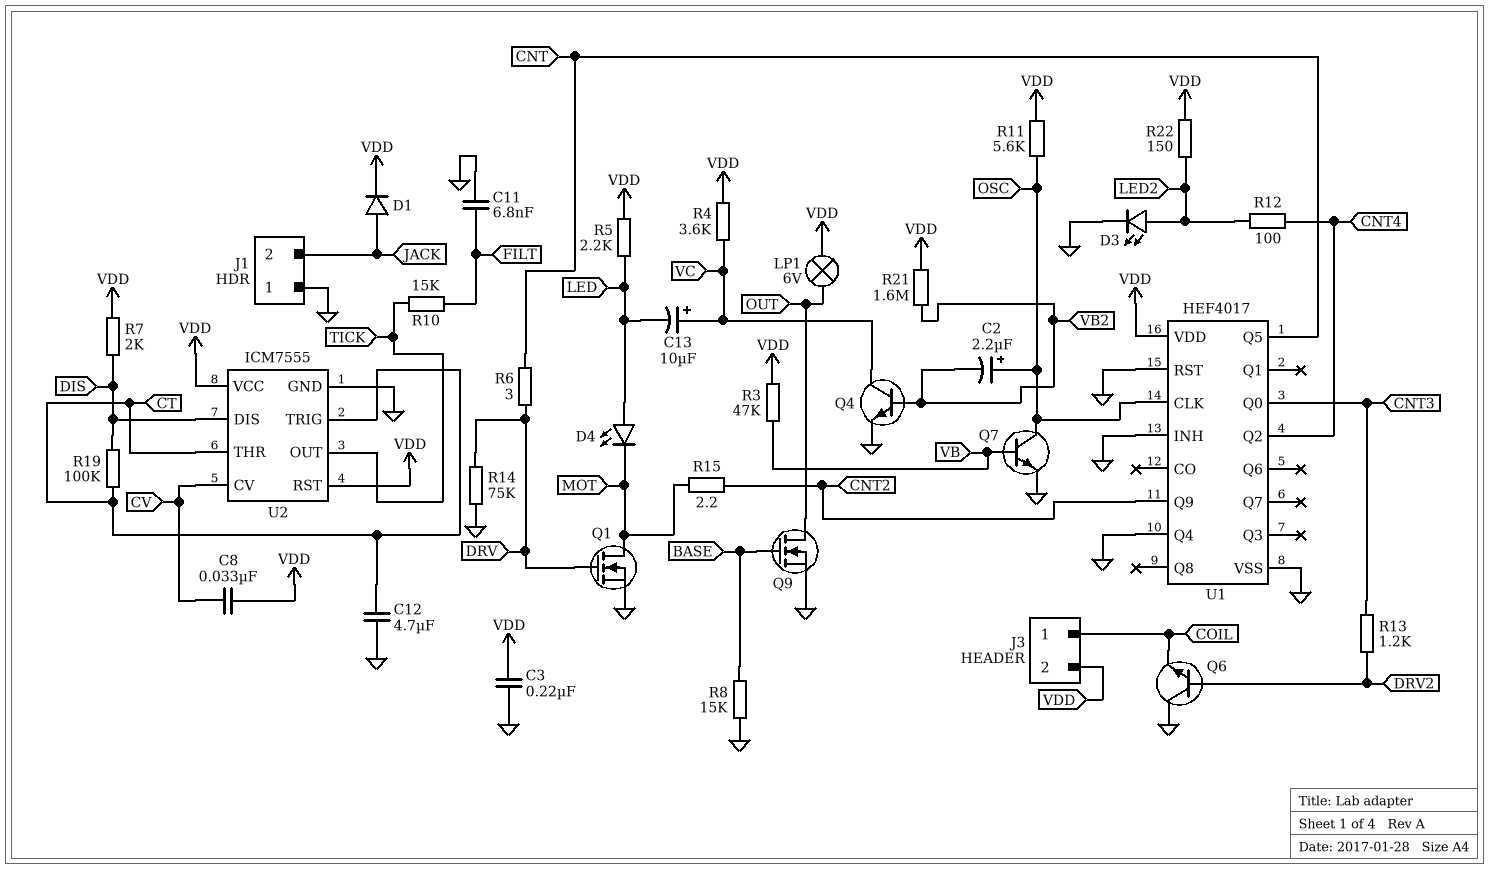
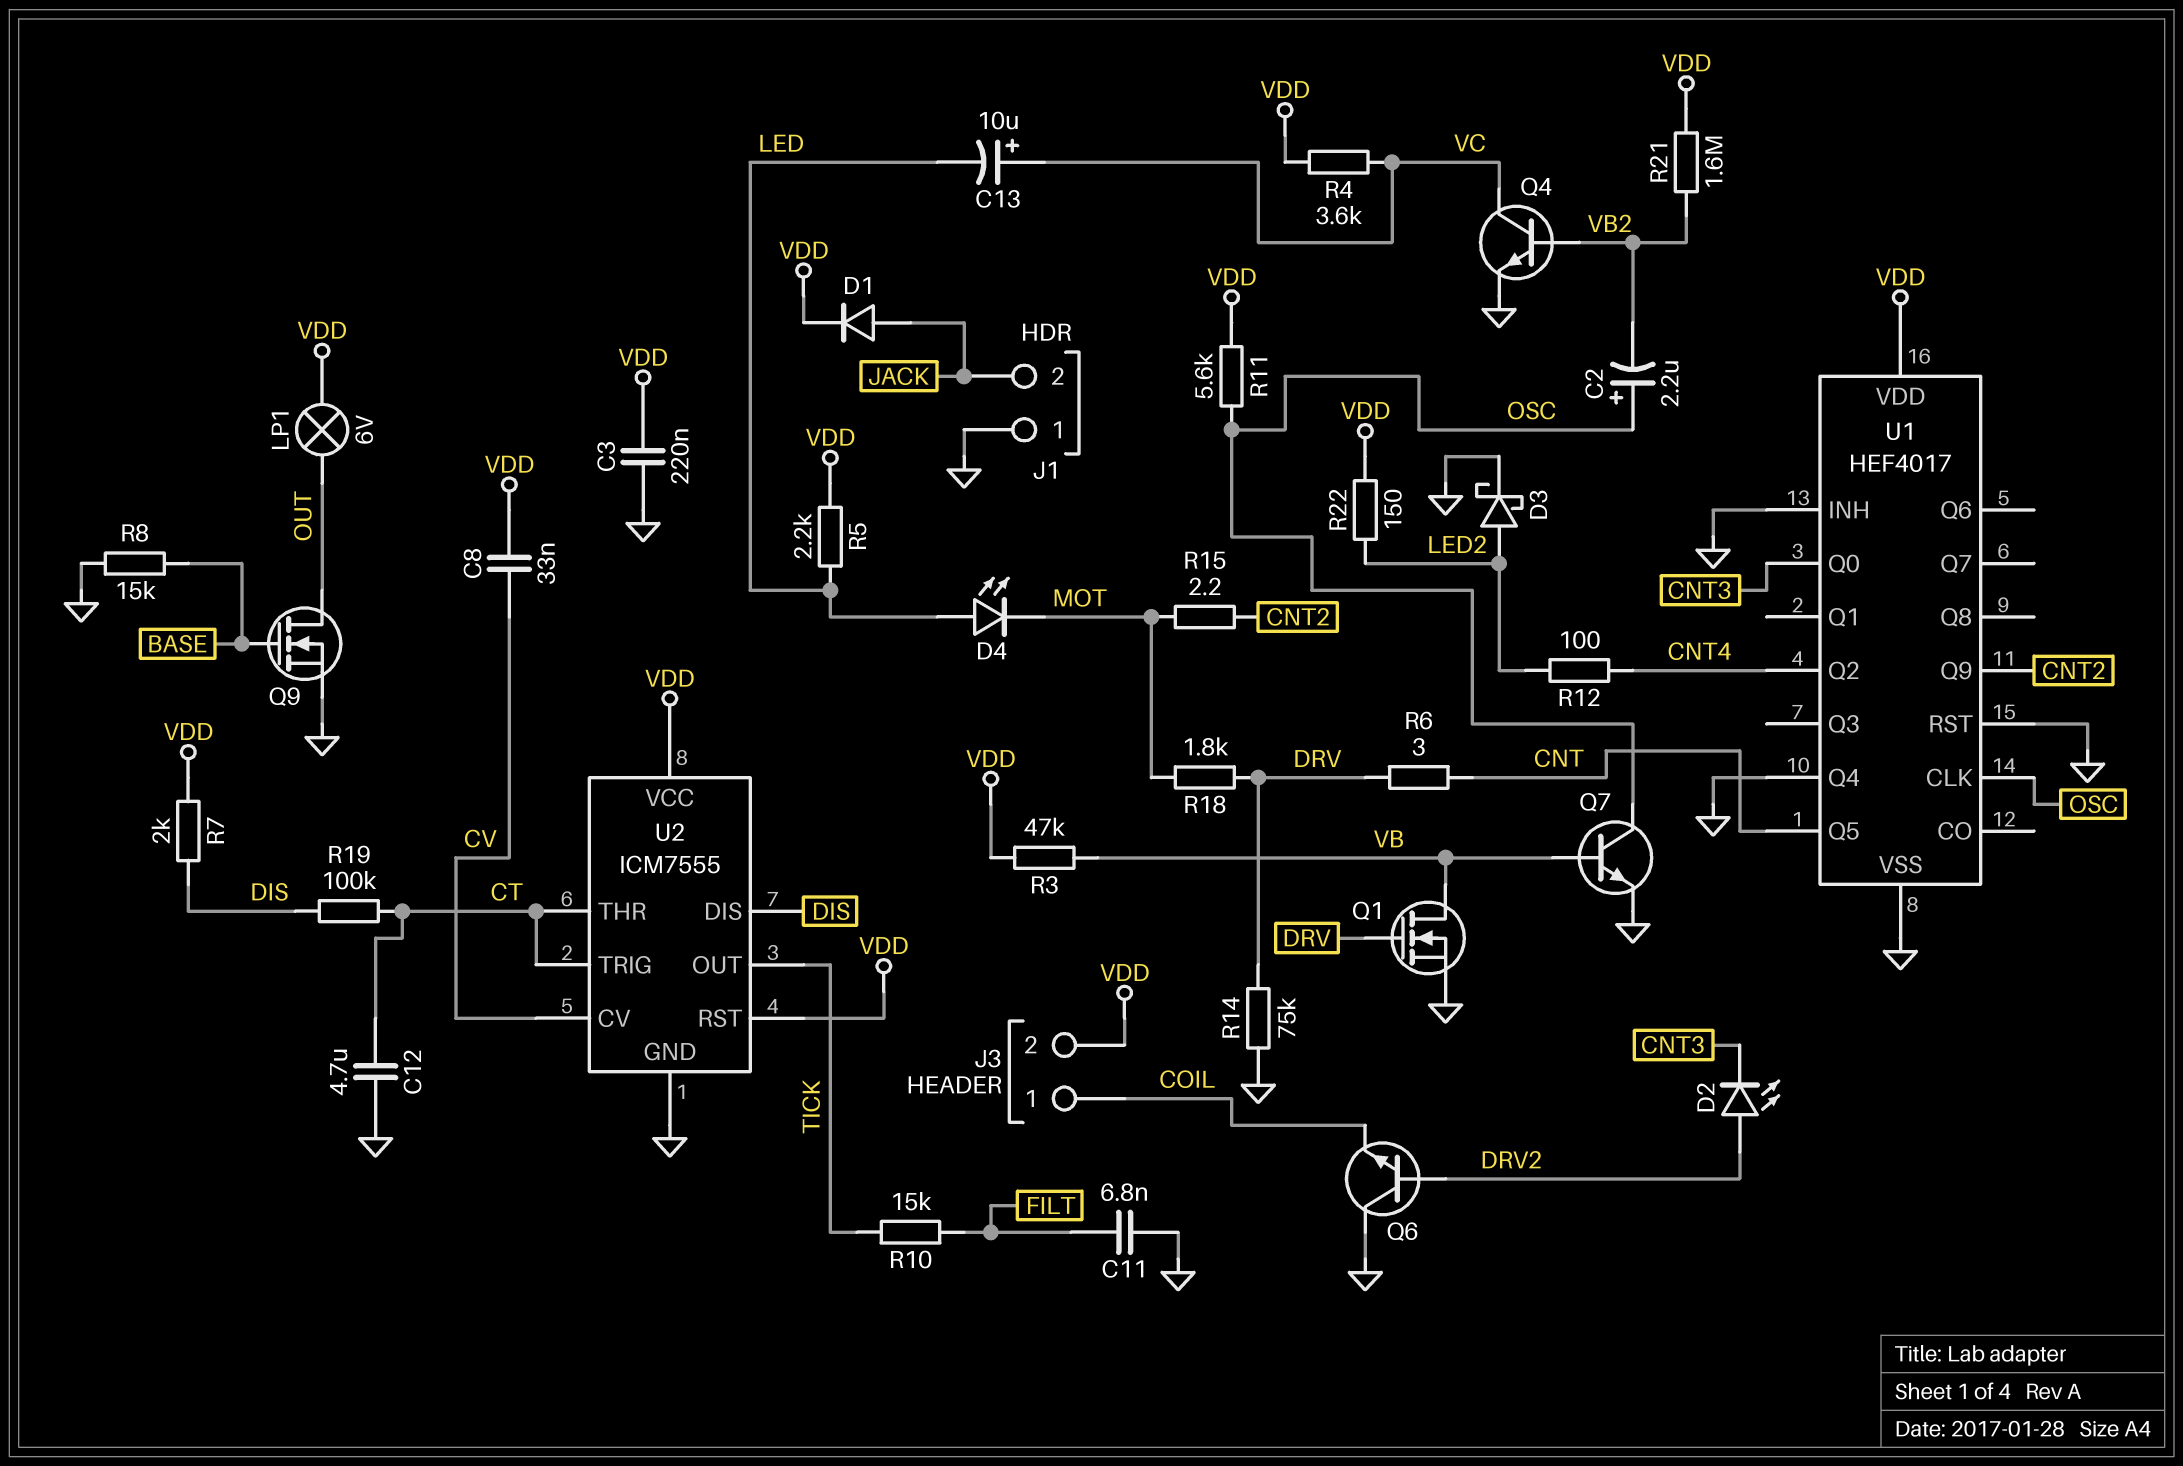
D2: none -> LED (A DRV2, K CNT3)
D3: LED (A LED2, K GND) -> schottky (A LED2, K GND)
Q1: NMOS (G DRV, D MOT, S GND) -> NMOS (G DRV, D VB, S GND)
R13: 1.2k (CNT3, DRV2) -> none
R18: none -> 1.8k (DRV, MOT)

